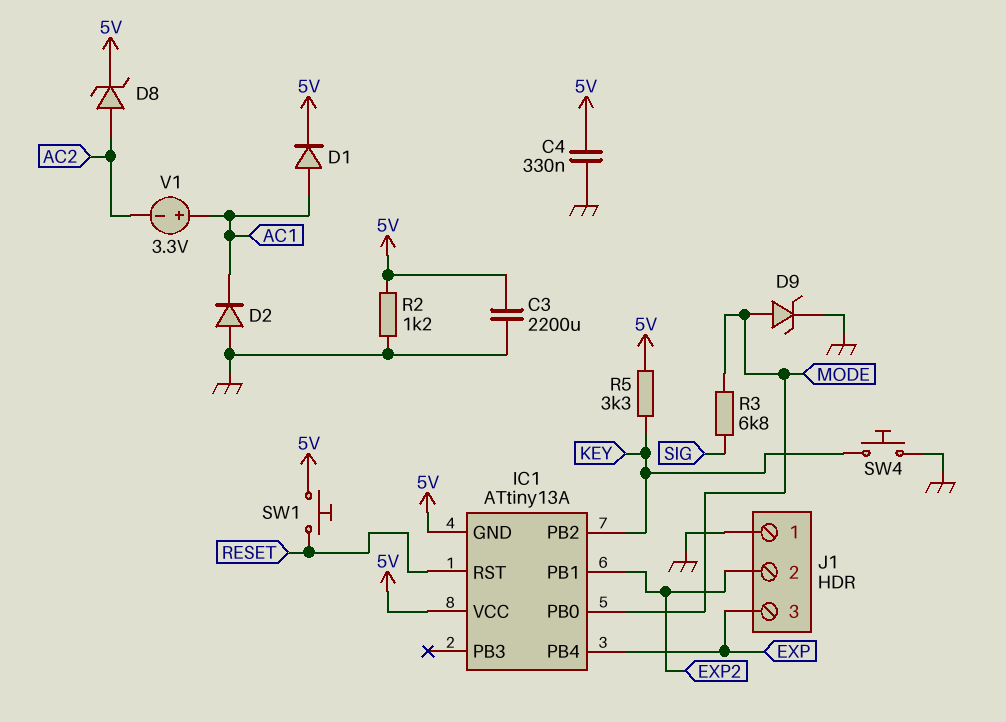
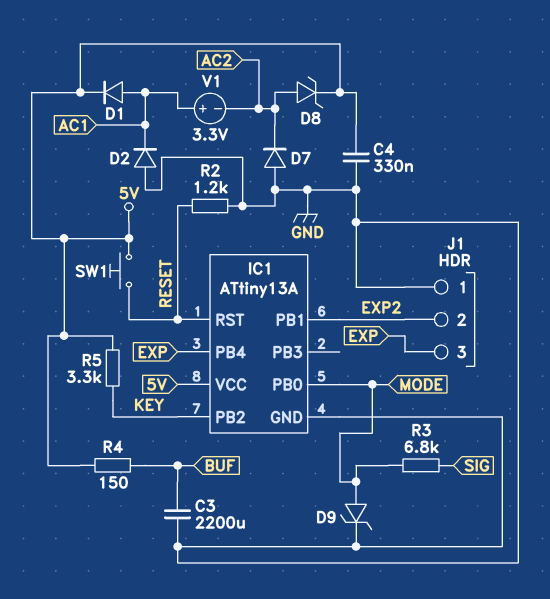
C3: 2200uF (5V, GND) -> 2200uF (BUF, GND)
D7: none -> diode (A GND, K AC2)
IC1 pin GND: 5V -> GND
R2: 1.2k (5V, GND) -> 1.2k (GND, RESET)
R4: none -> 150 (5V, BUF)
SW4: button (GND, KEY) -> none

